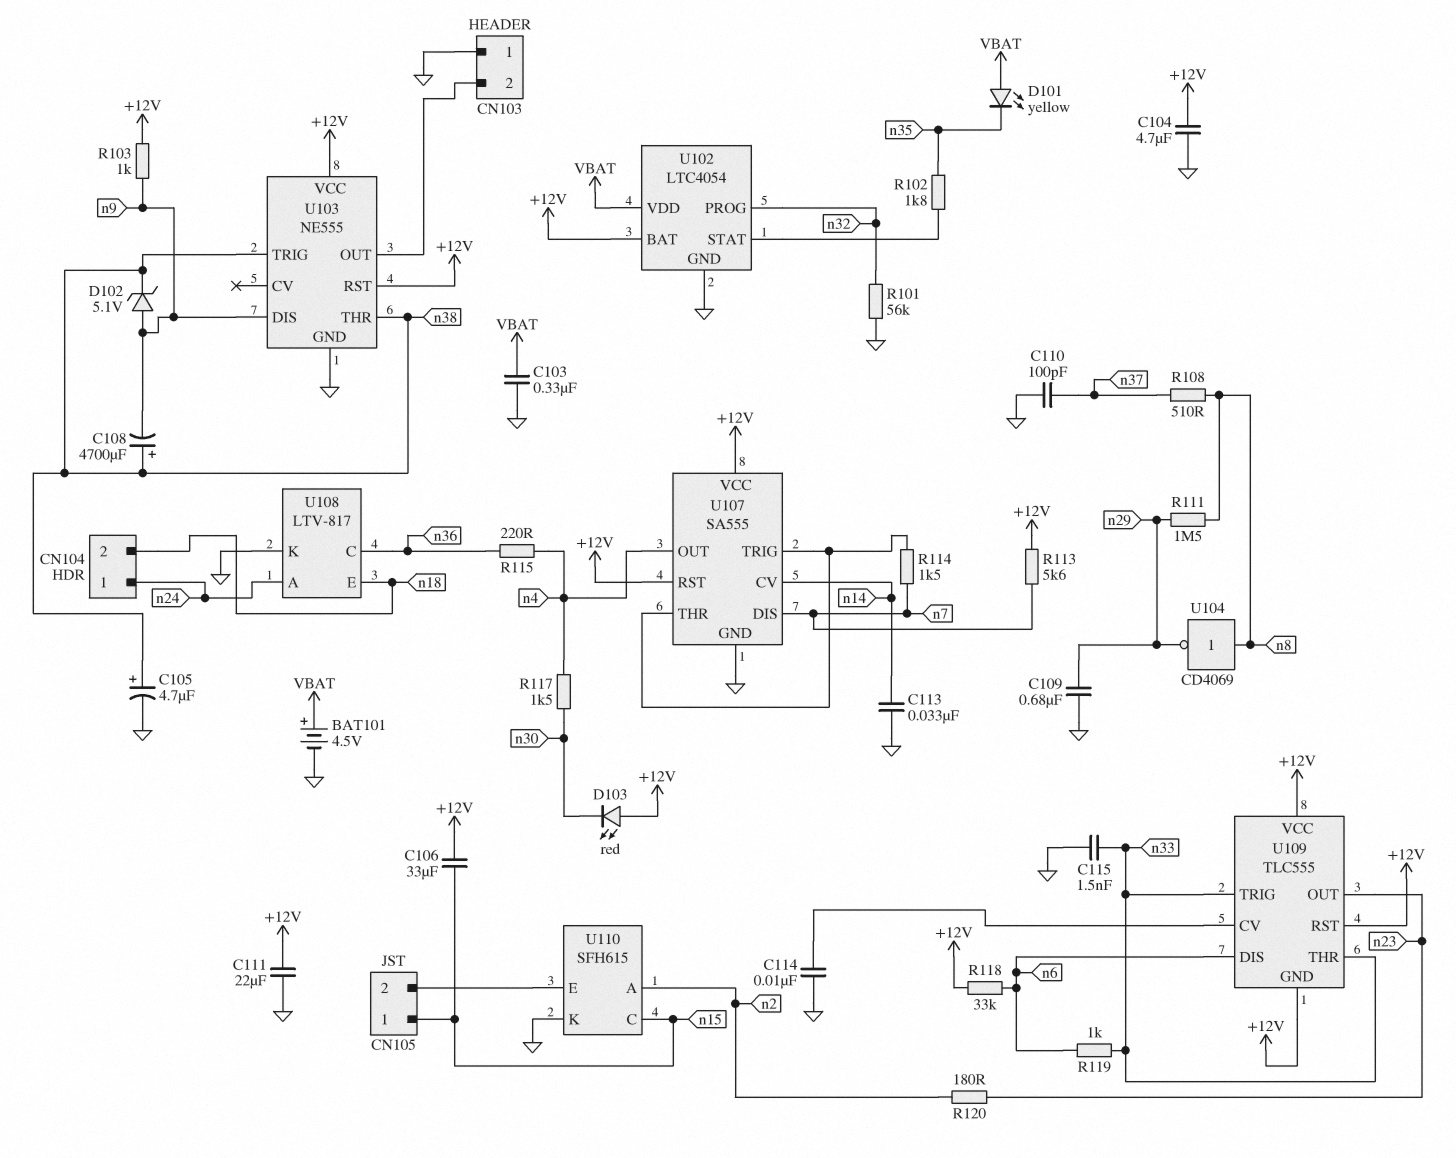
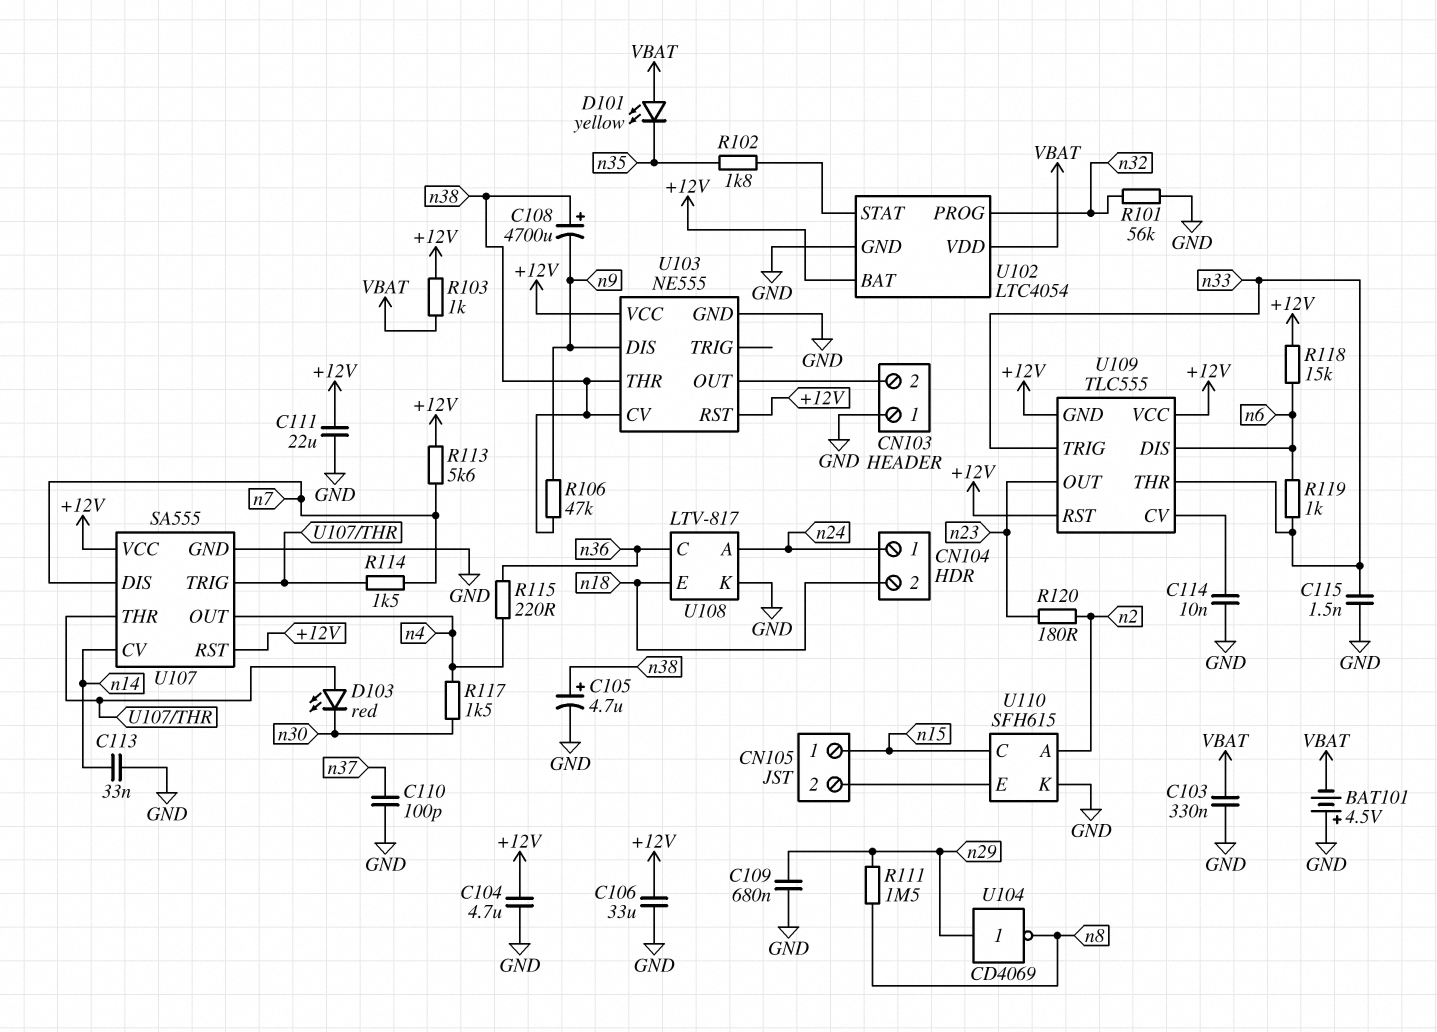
BAT101: 4.5V (plus VBAT, minus GND) -> 4.5V (plus GND, minus VBAT)
C106: 33uF (+12V, n15) -> 33uF (+12V, GND)
D102: zener 5.1V (A n9, K n38) -> none
D103: LED red (A +12V, K n30) -> LED red (A U107/THR, K n30)
R103: 1k (+12V, n9) -> 1k (+12V, VBAT)
R106: none -> 47k (n9, n38)
R108: 510 (n8, n37) -> none
R118: 33k (+12V, n6) -> 15k (+12V, n6)
U103 pin CV: none -> n38
U103 pin TRIG: n38 -> none
U104: NOT CD4069 (in n8, out n29) -> NOT CD4069 (in n29, out n8)

